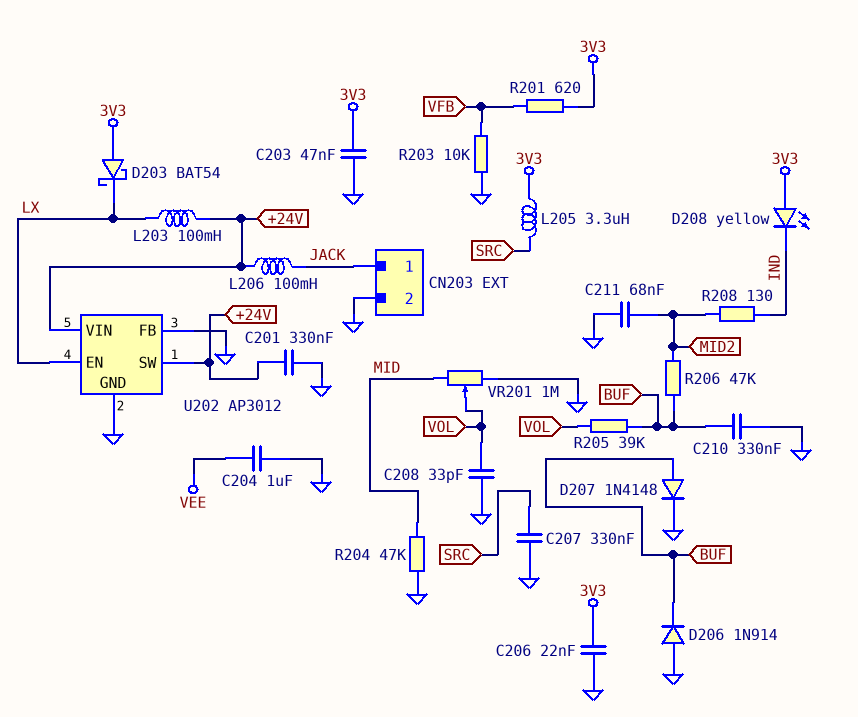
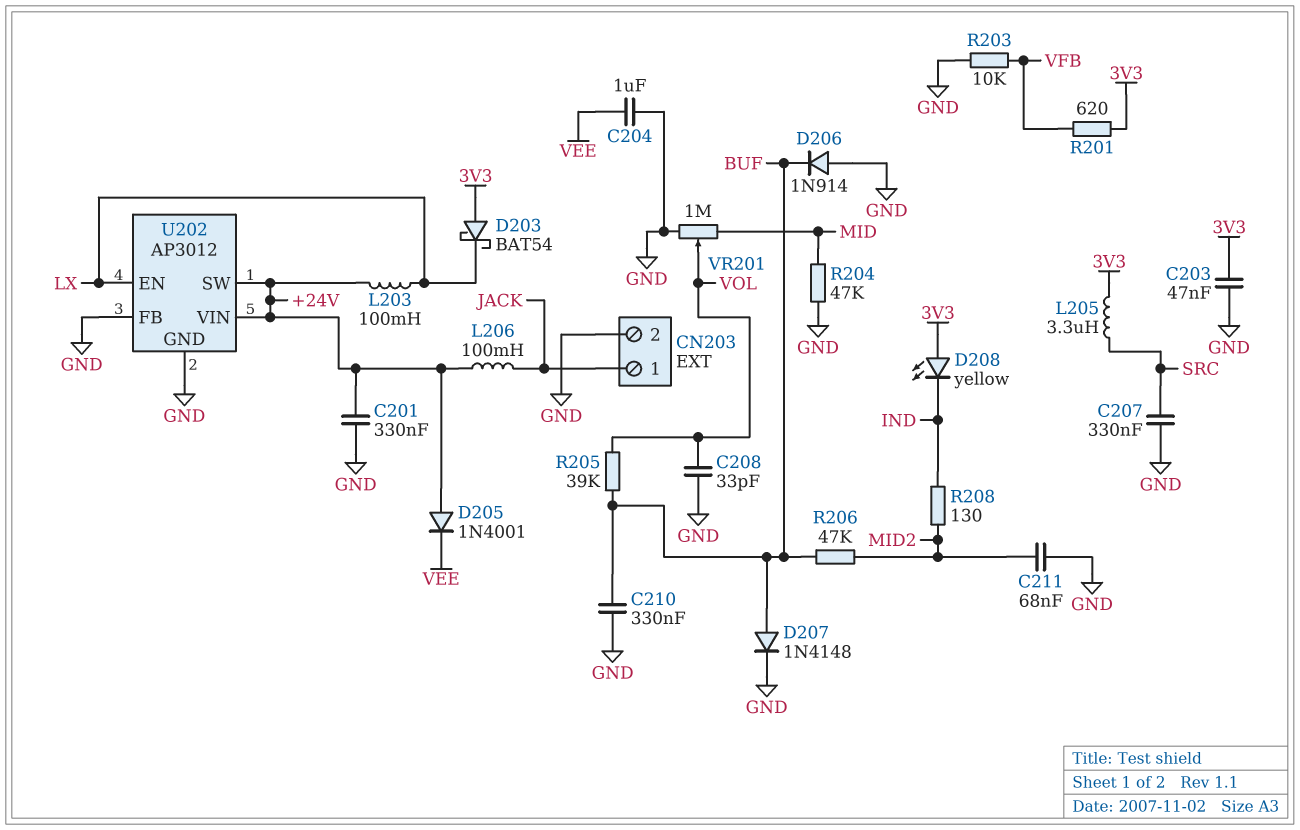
C206: 22nF (3V3, GND) -> none
D205: none -> diode 1N4001 (A +24V, K VEE)

